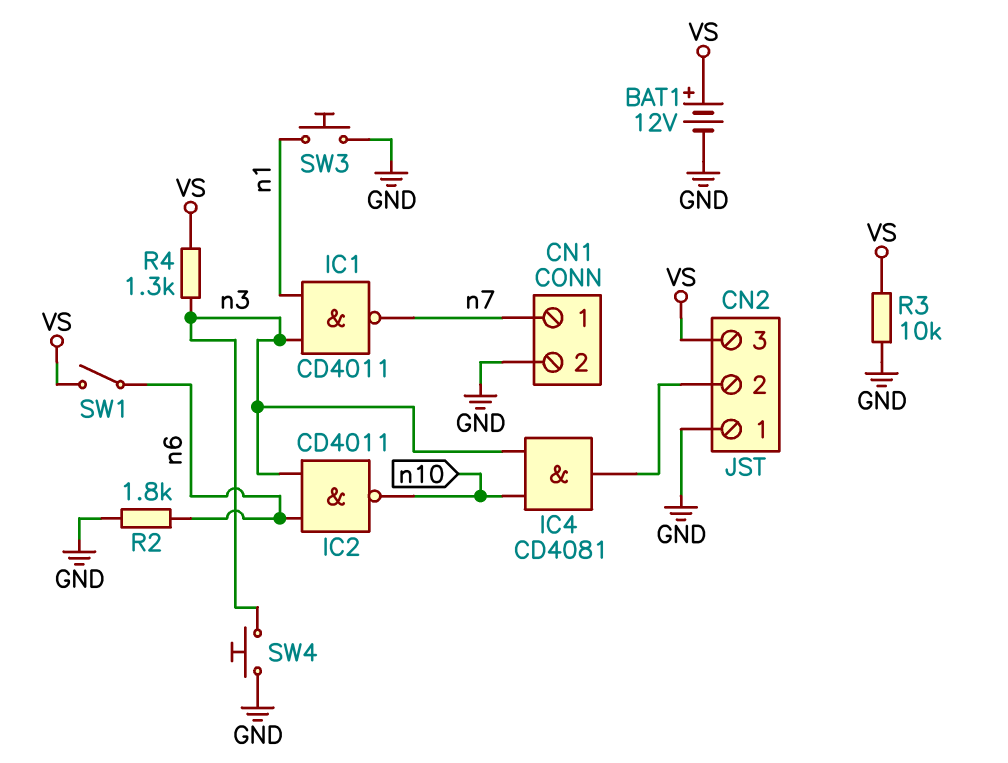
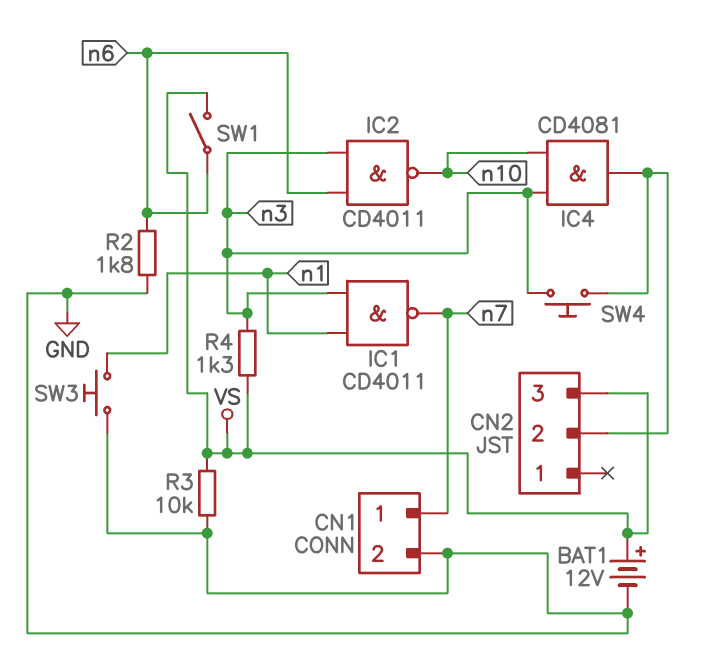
CN2 pin 1: GND -> none
SW4: button (GND, n3) -> button (CN2/2, n3)

